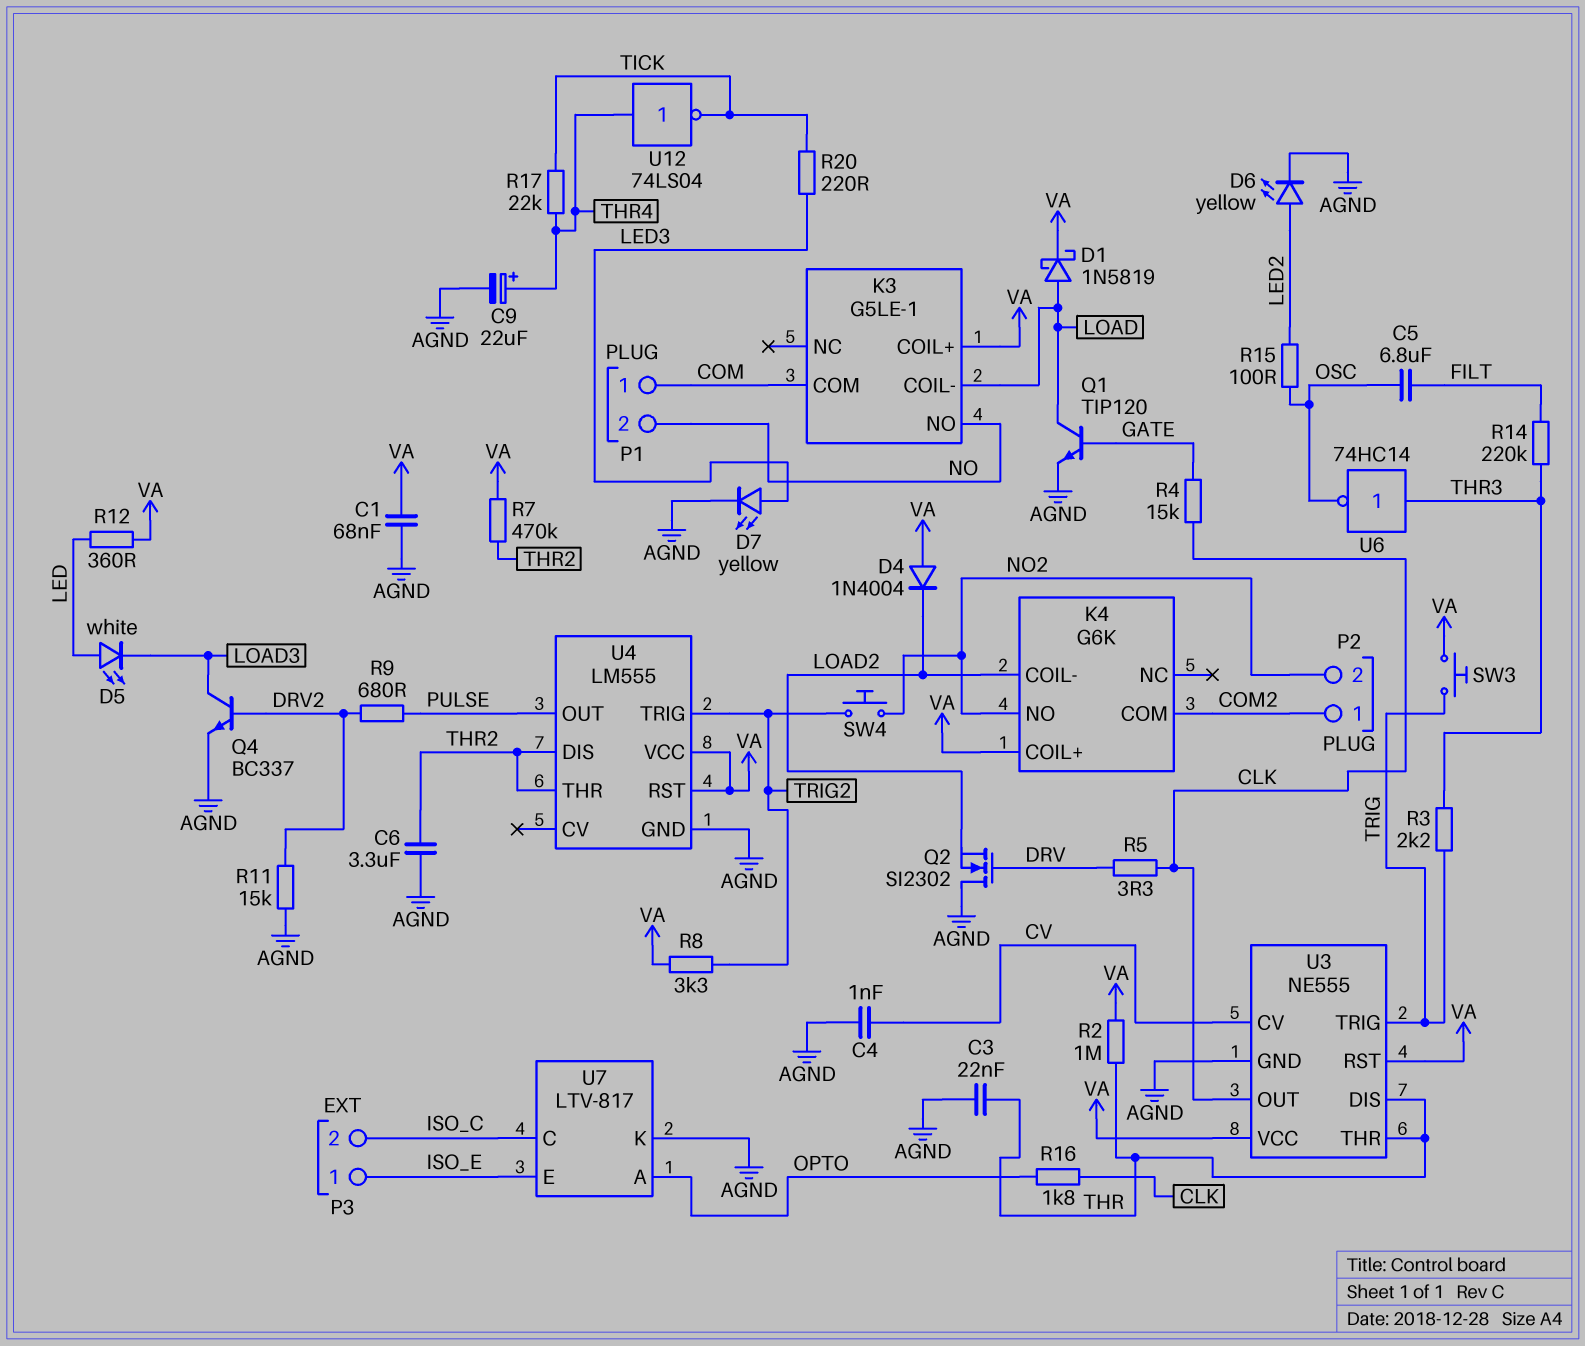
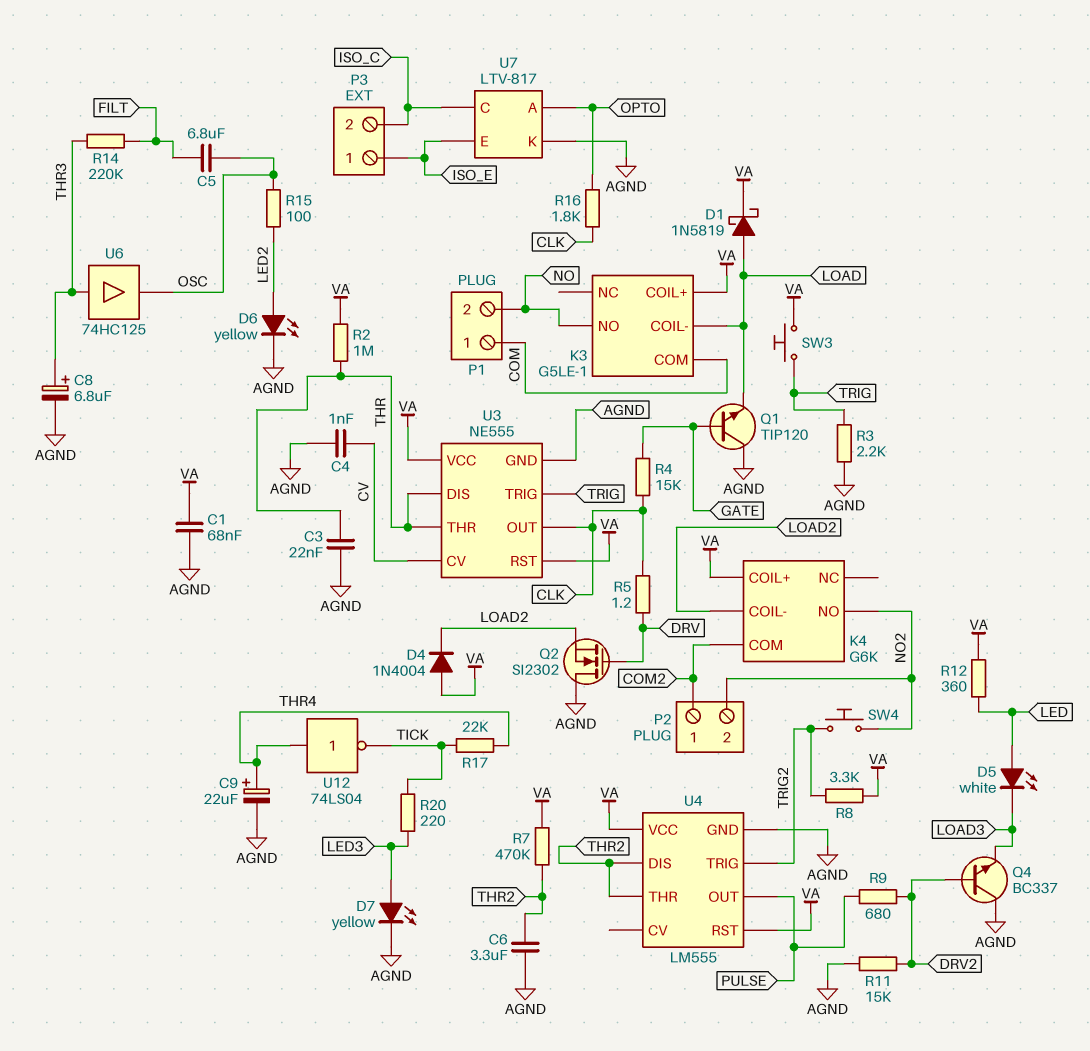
C8: none -> 6.8uF (plus THR3, minus AGND)
Q1: NPN TIP120 (B GATE, C LOAD, E AGND) -> NPN TIP120 (B GATE, C AGND, E LOAD)
Q4: NPN BC337 (B DRV2, C LOAD3, E AGND) -> NPN BC337 (B DRV2, C AGND, E LOAD3)
R3: 2.2k (THR3, TRIG) -> 2.2k (AGND, TRIG)
R5: 3.3 (CLK, DRV) -> 1.2 (CLK, DRV)
U6: NOT 74HC14 (in THR3, out OSC) -> buffer 74HC125 (in THR3, out OSC)

